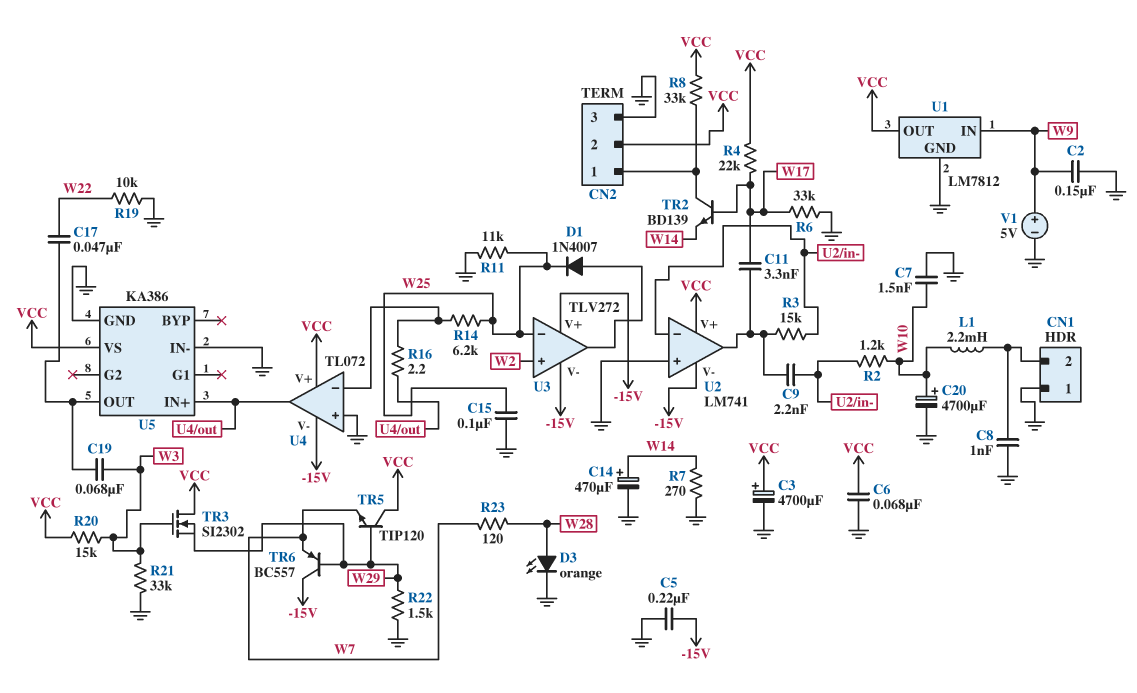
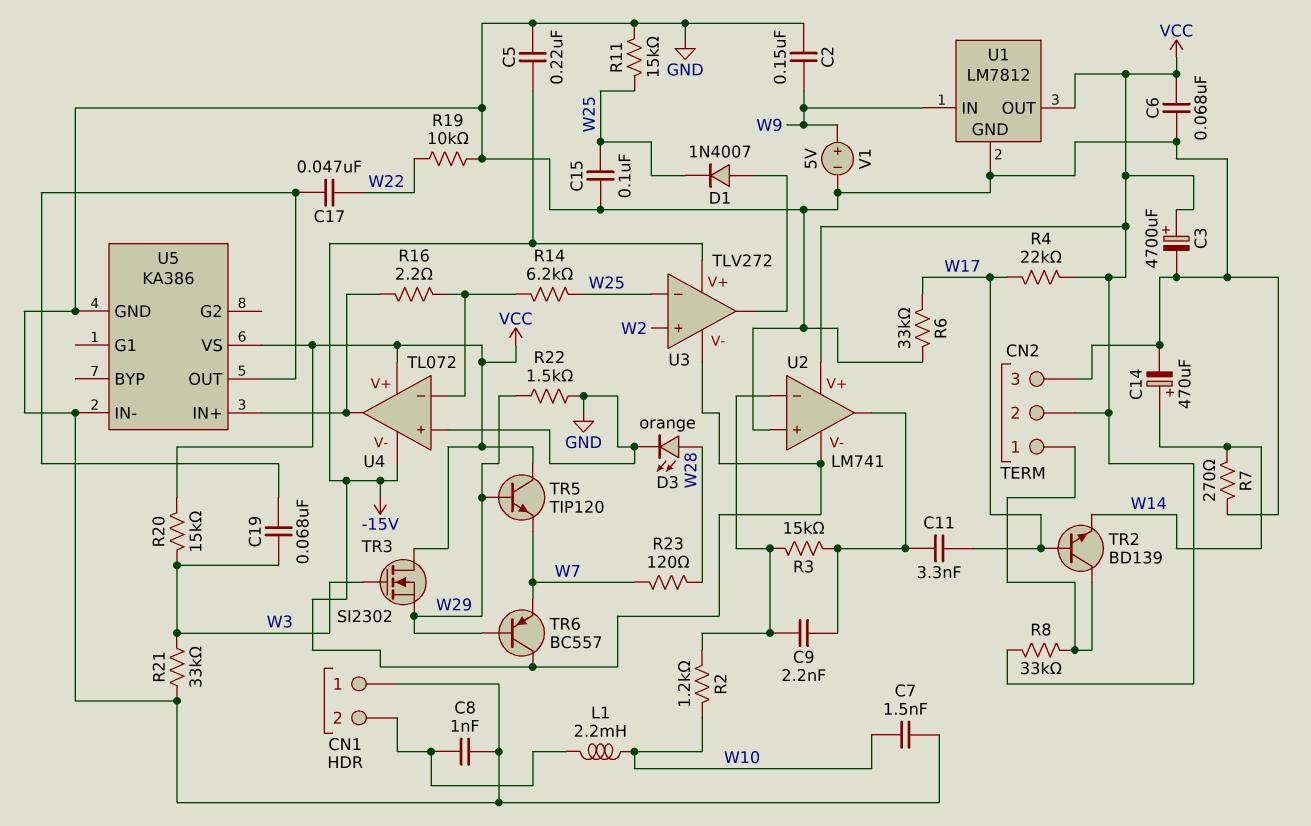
C20: 4700uF (plus W10, minus GND) -> none
R11: 11k (GND, W25) -> 15k (GND, W25)

